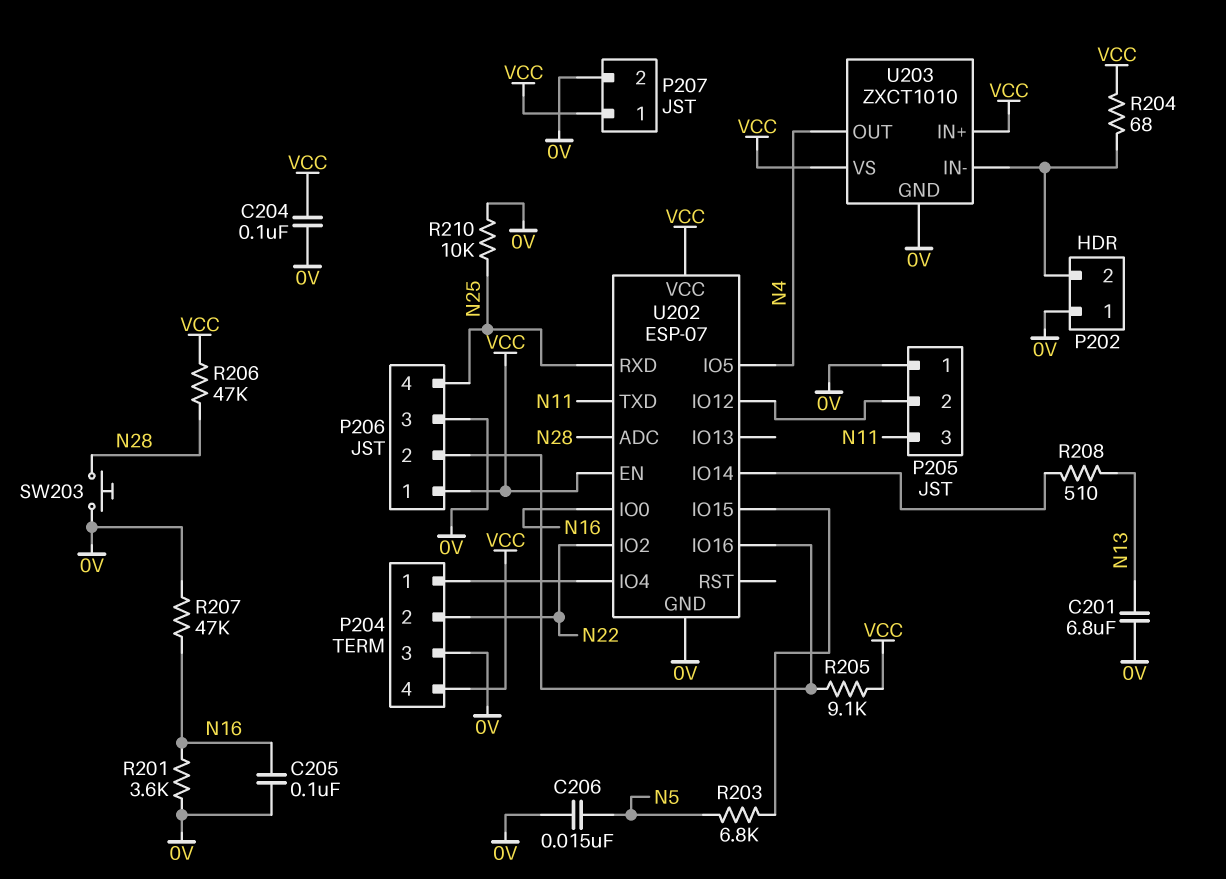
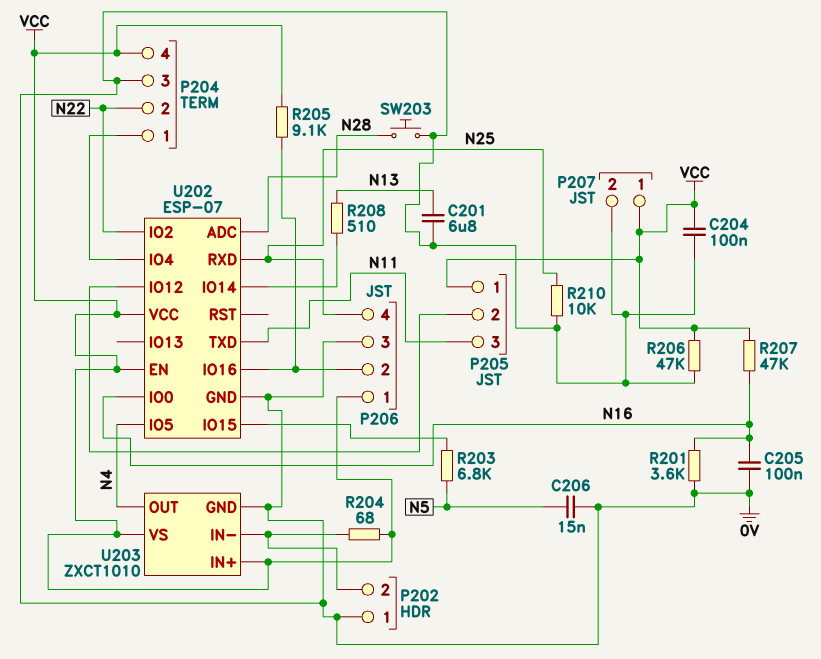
P205 pin 1: 0V -> VCC
R206: 47k (N28, VCC) -> 47k (0V, VCC)
R207: 47k (0V, N16) -> 47k (N16, VCC)

